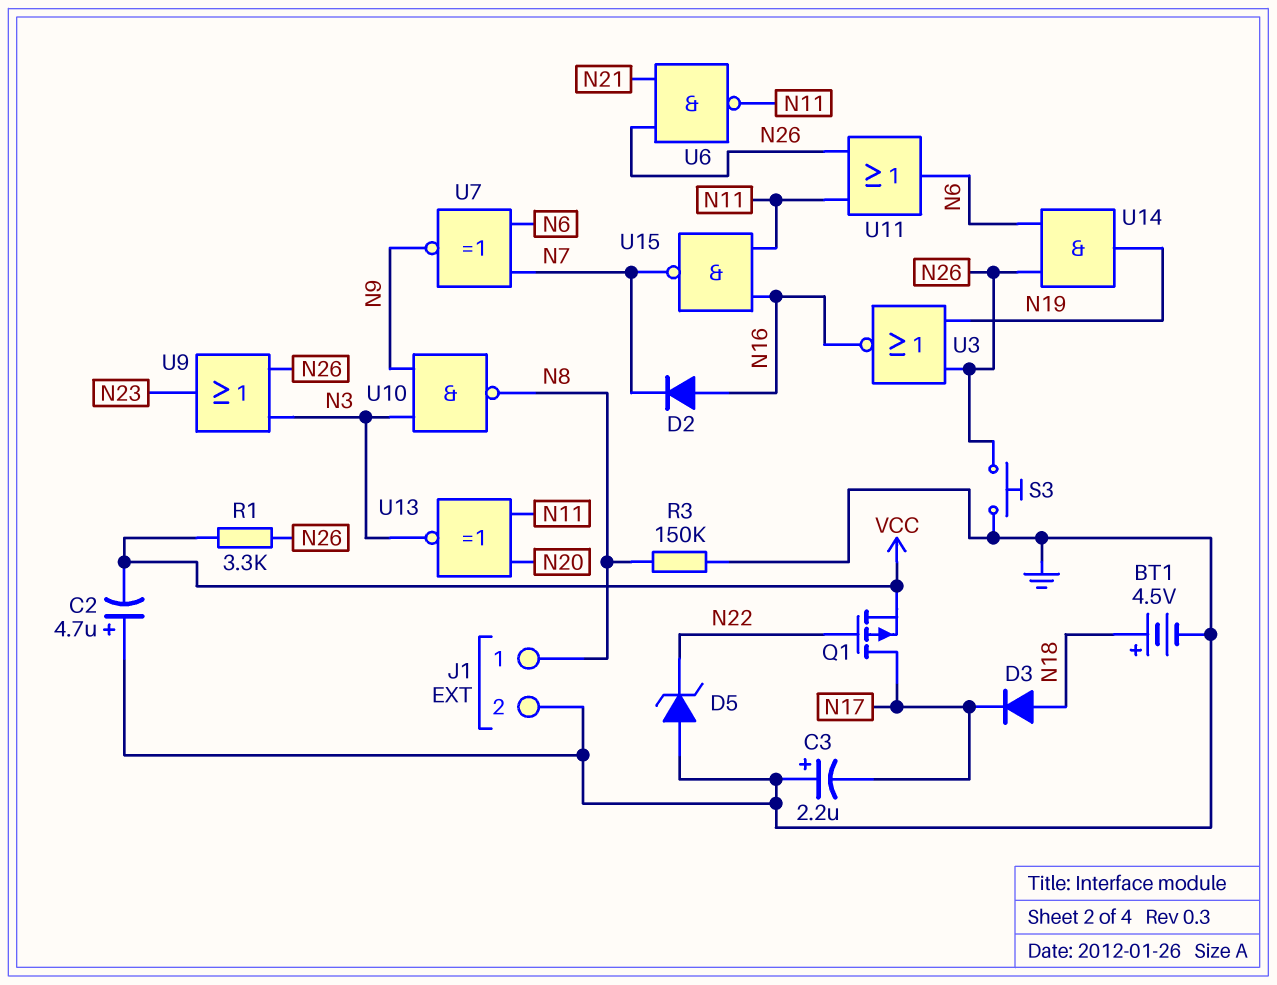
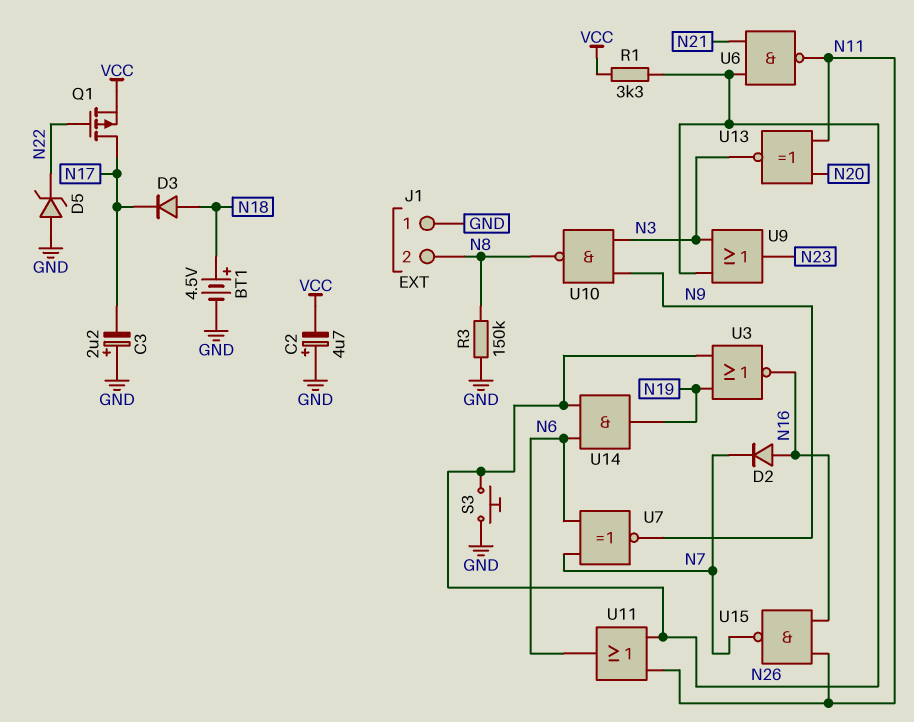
J1 pin 1: N8 -> GND
J1 pin 2: GND -> N8

